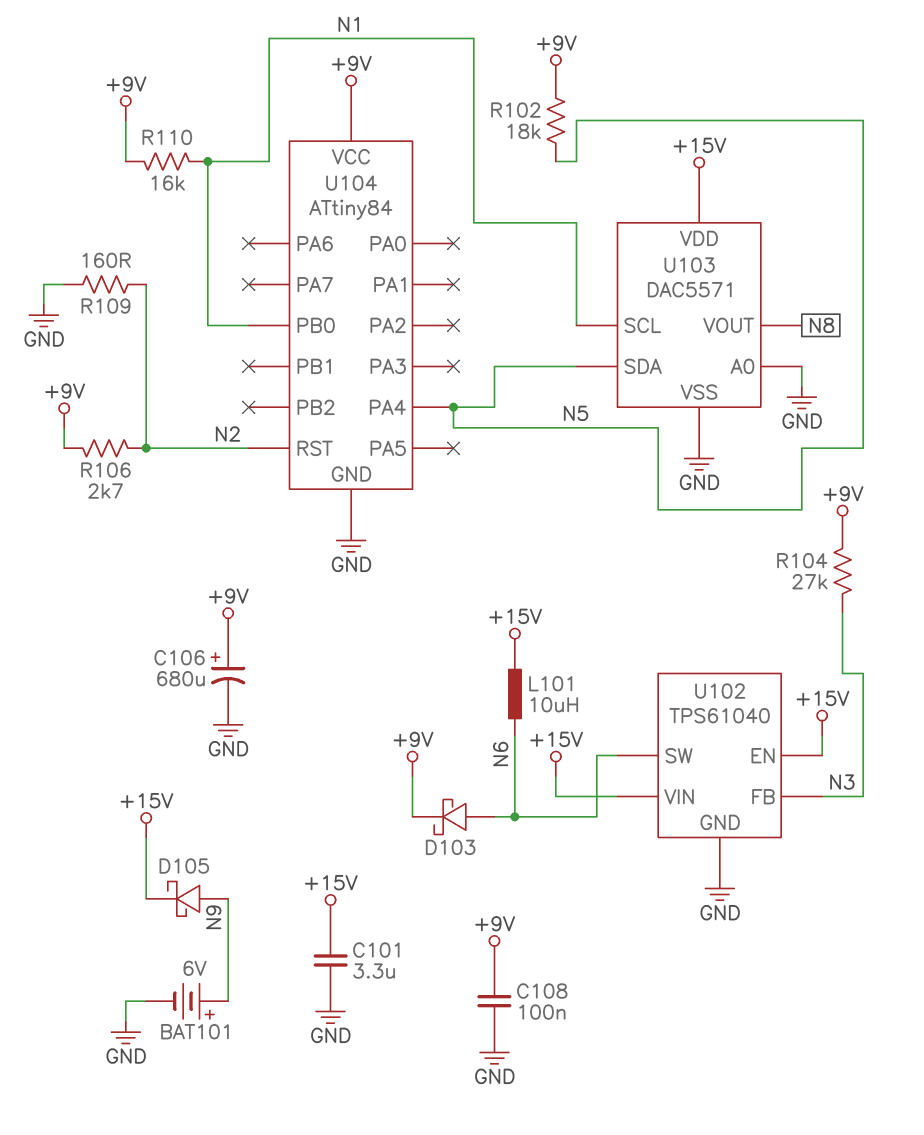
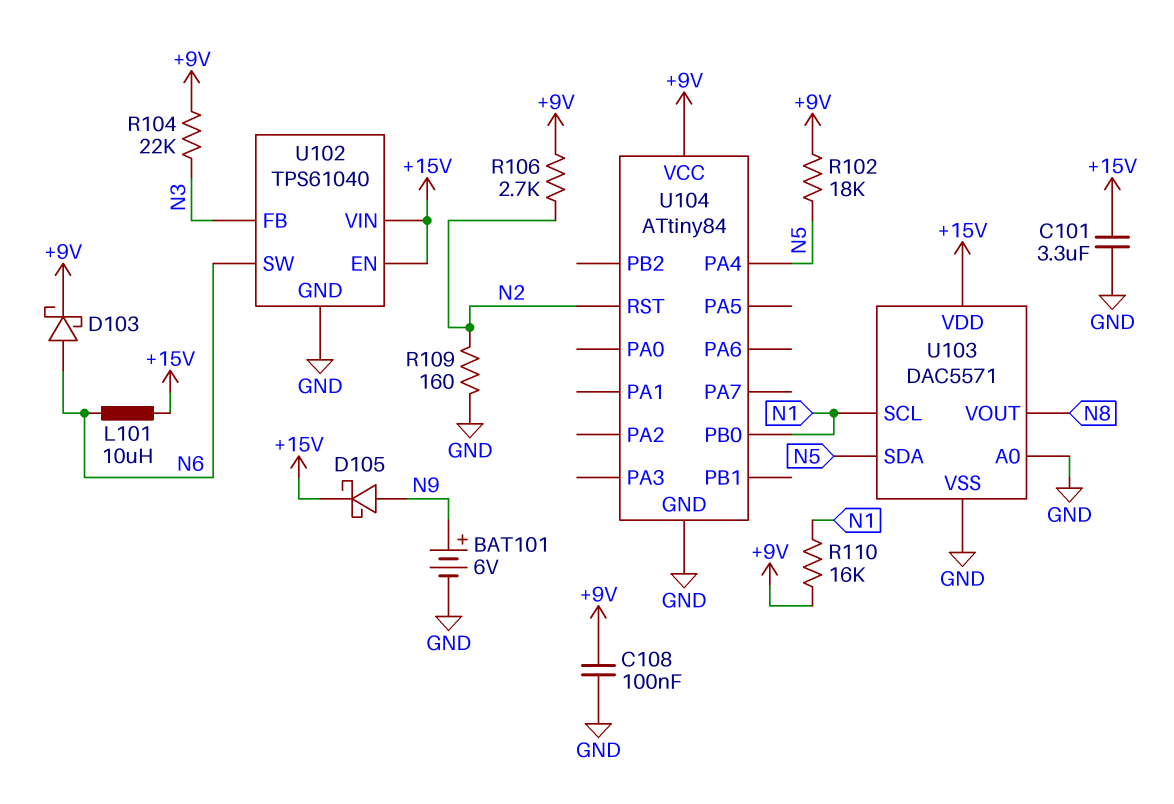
C106: 680uF (plus +9V, minus GND) -> none
R104: 27k (+9V, N3) -> 22k (+9V, N3)

